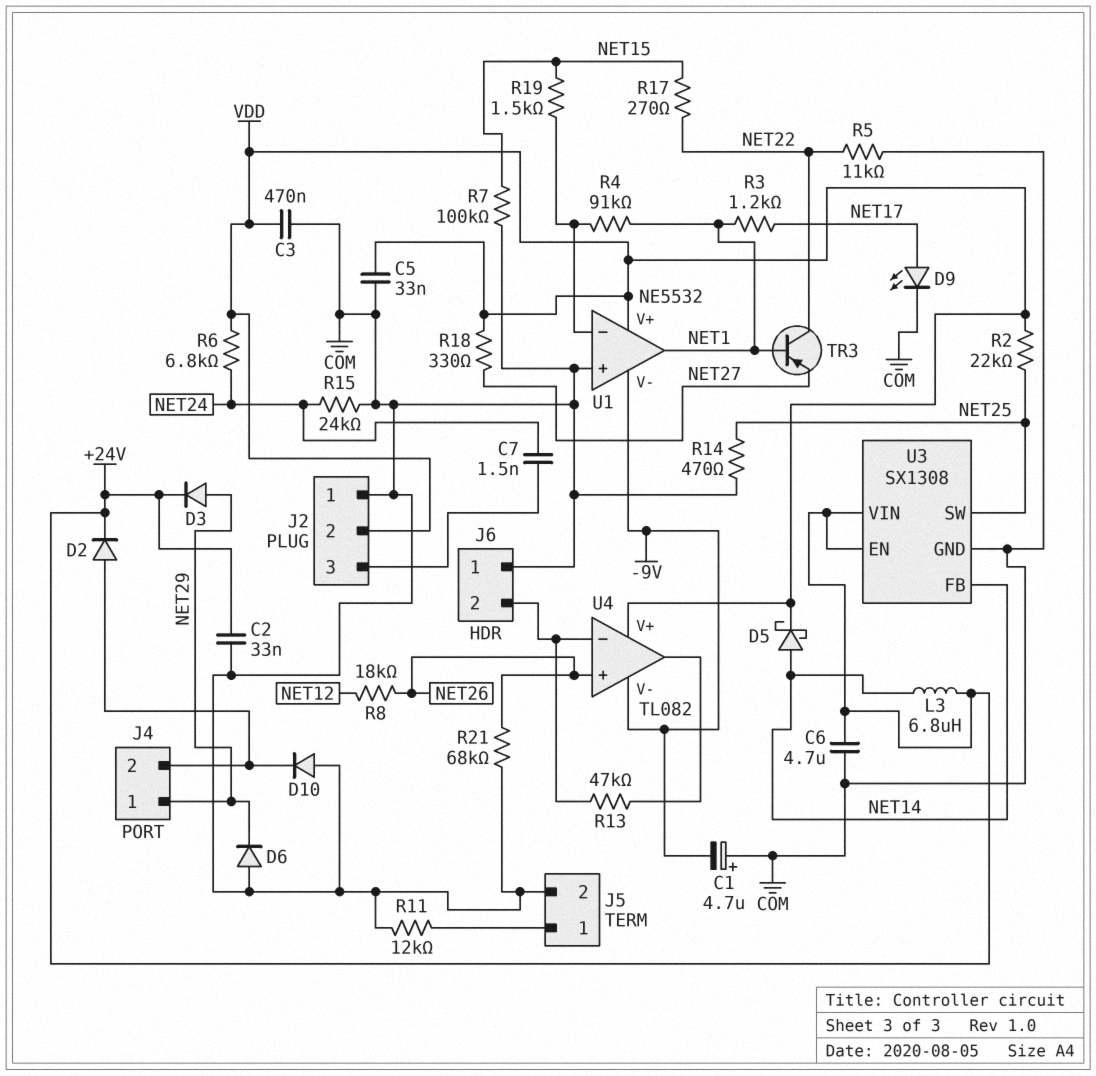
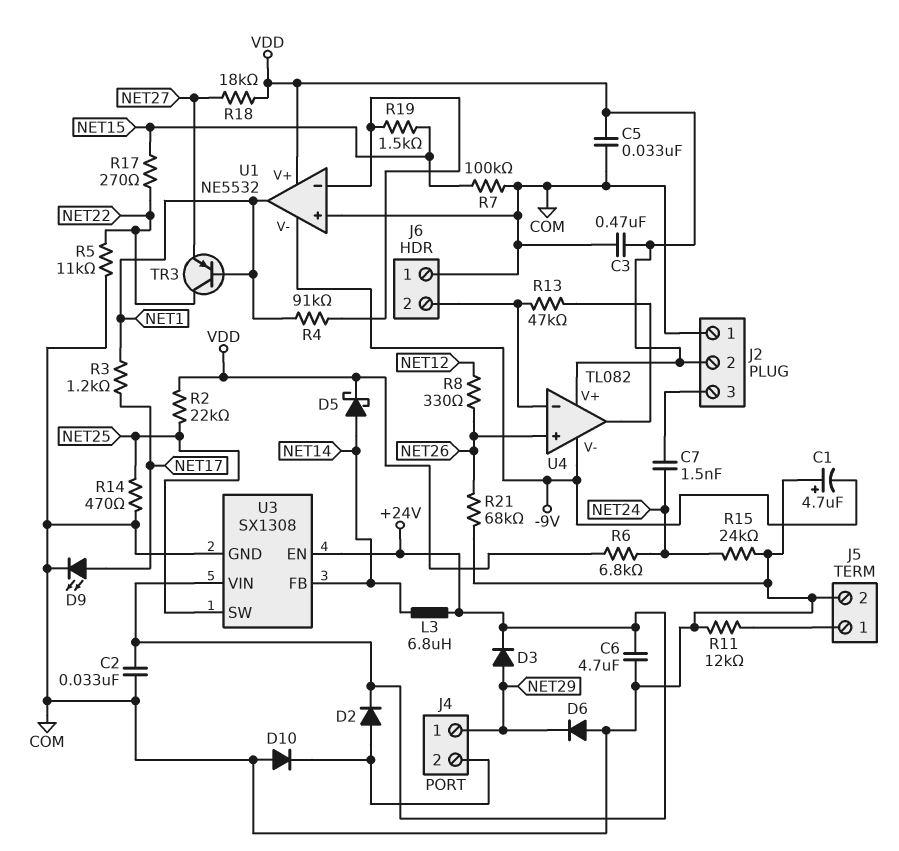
R8: 18k (NET12, NET26) -> 330 (NET12, NET26)
R18: 330 (NET27, VDD) -> 18k (NET27, VDD)

